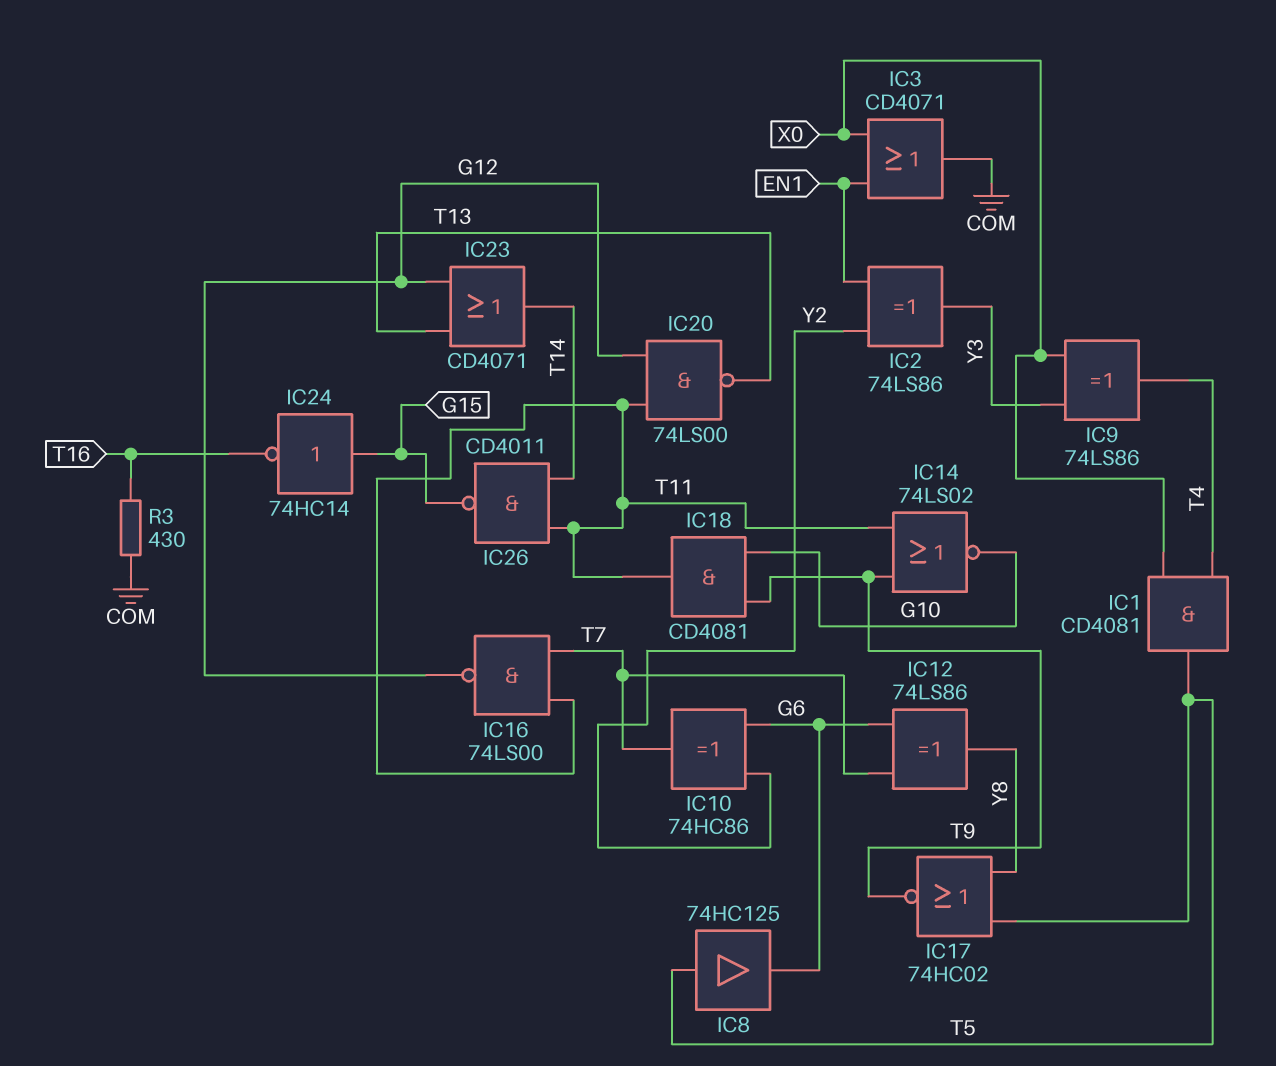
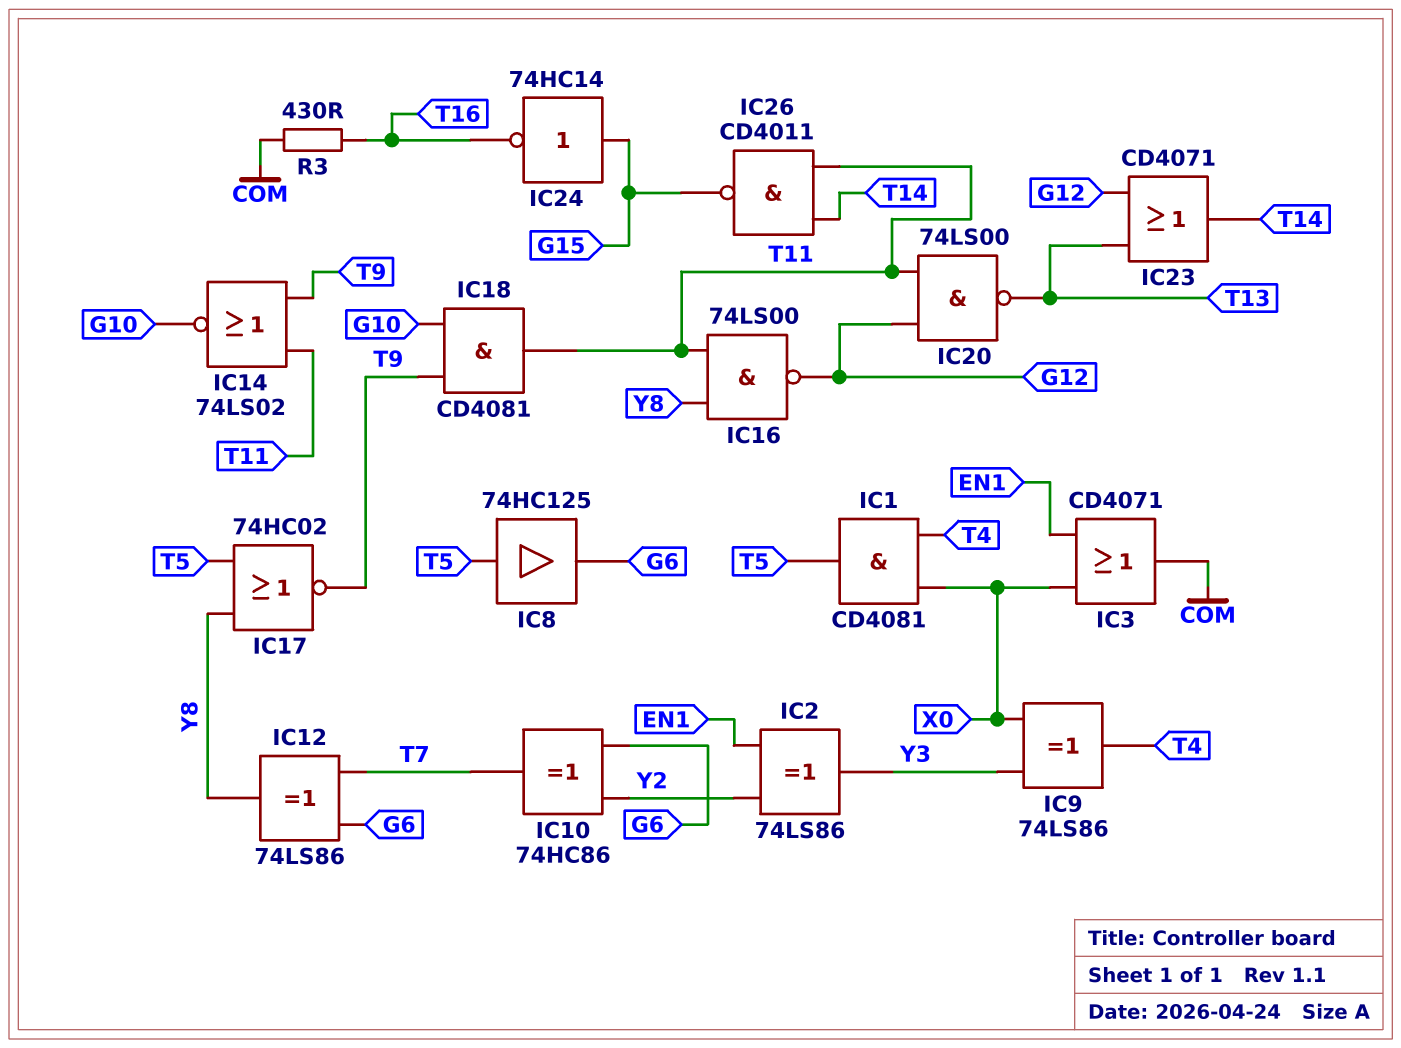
IC16: NAND 74LS00 (in T7, in T11, out G12) -> NAND 74LS00 (in T11, in Y8, out G12)

